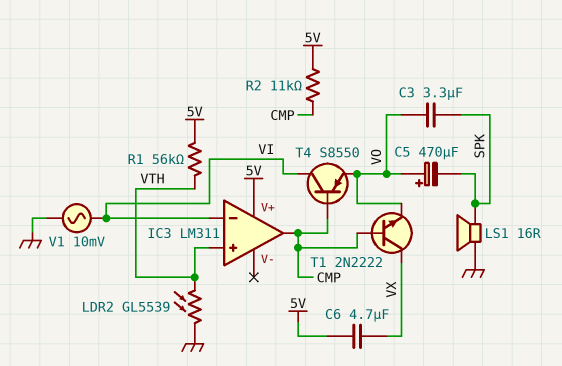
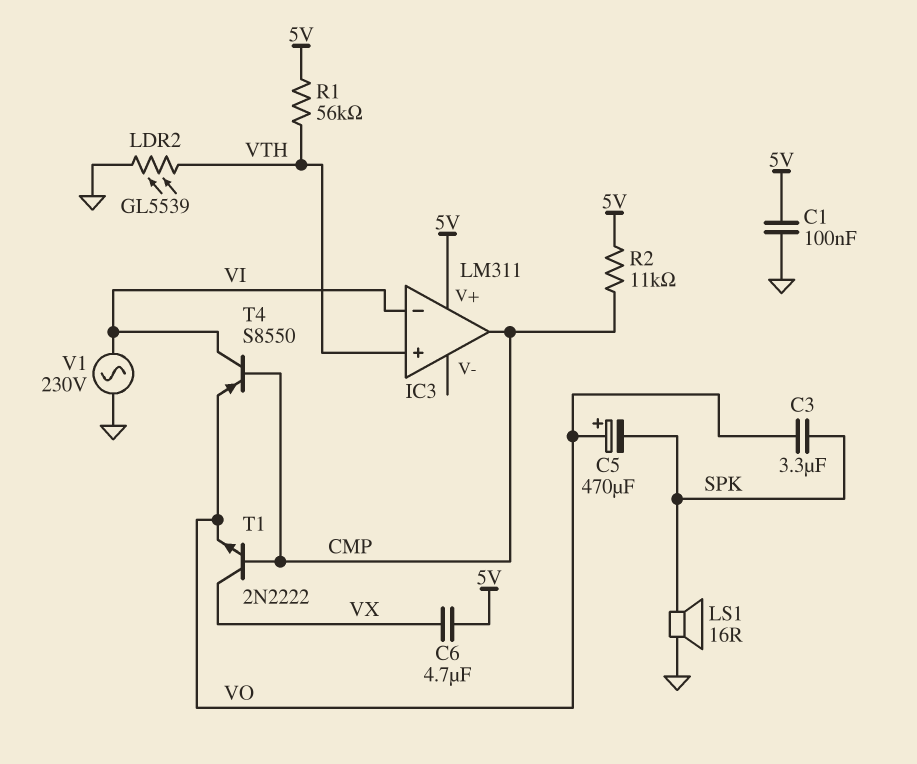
C1: none -> 100nF (5V, GND)
V1: AC 10mV (GND, VI) -> AC 230V (GND, VI)

